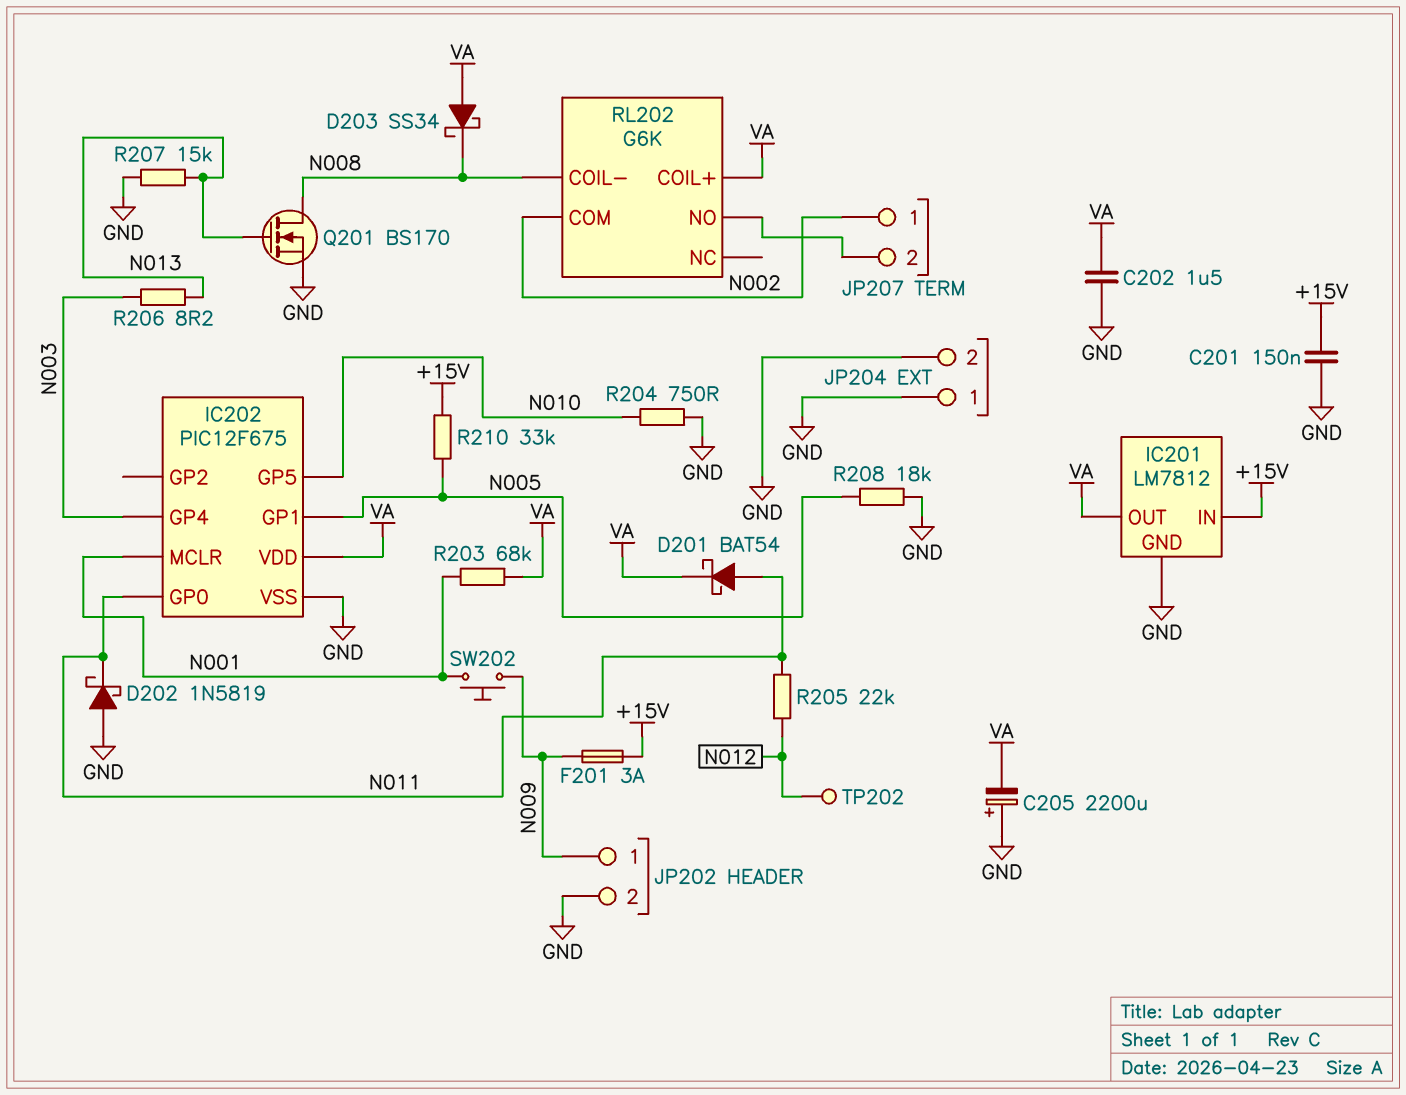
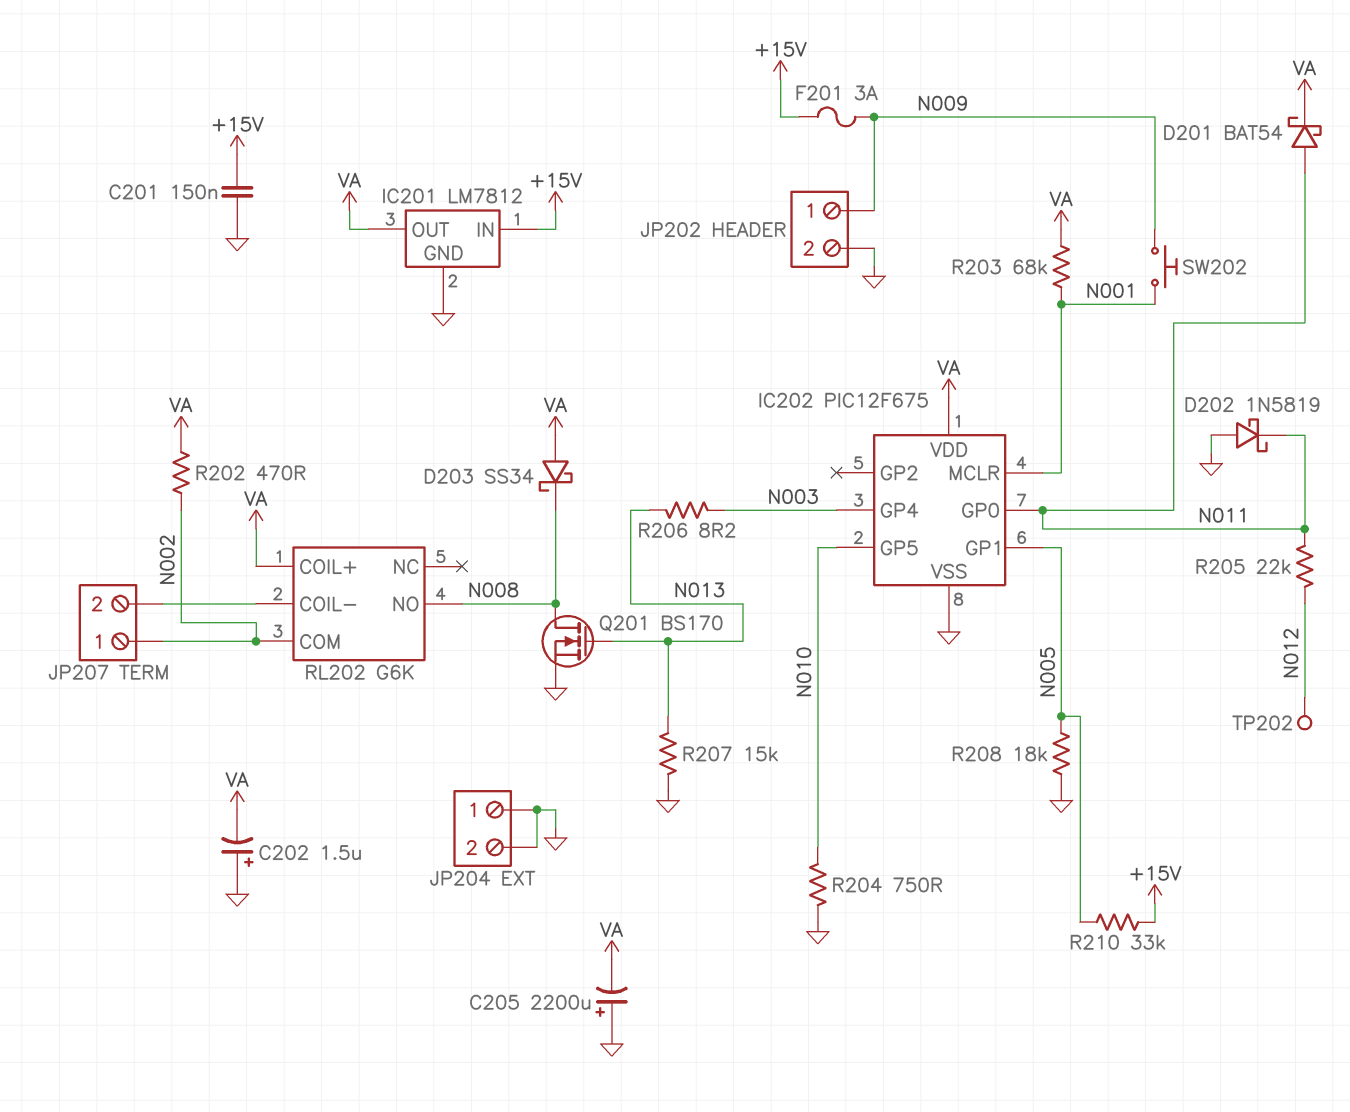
C202: 1.5uF (GND, VA) -> 1.5uF (plus GND, minus VA)
R202: none -> 470 (N002, VA)
RL202 pin COIL-: N008 -> JP207/2
RL202 pin NO: JP207/2 -> N008

